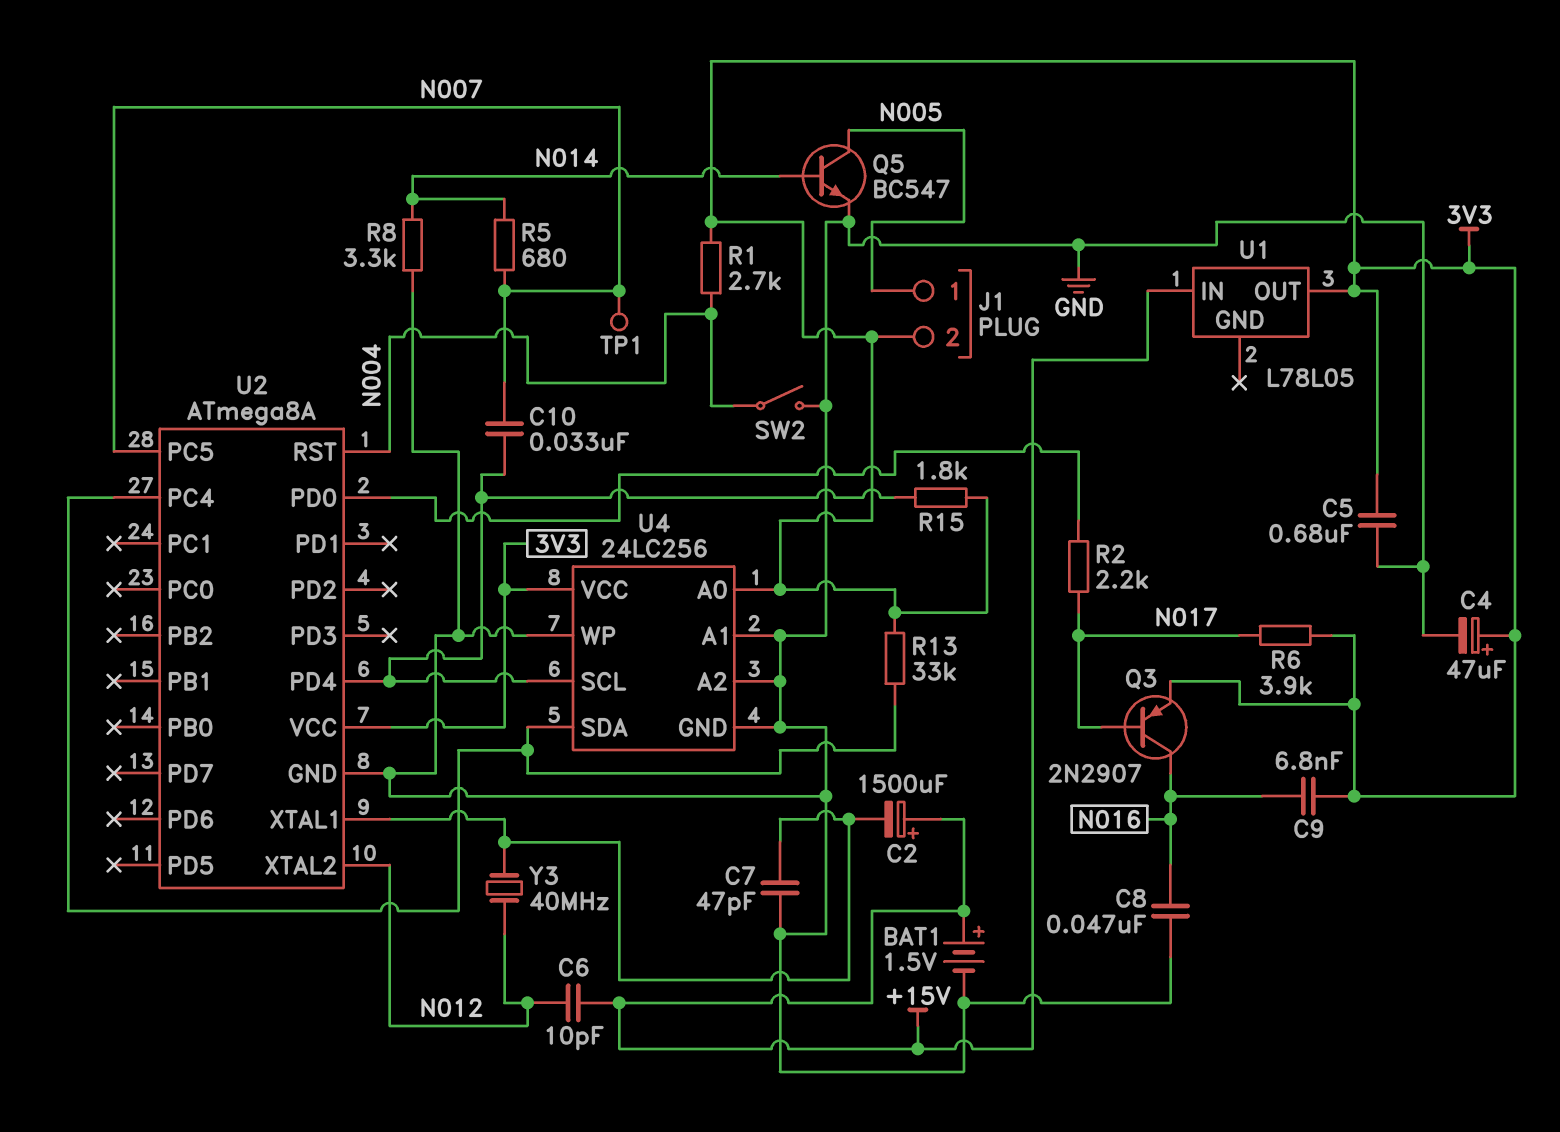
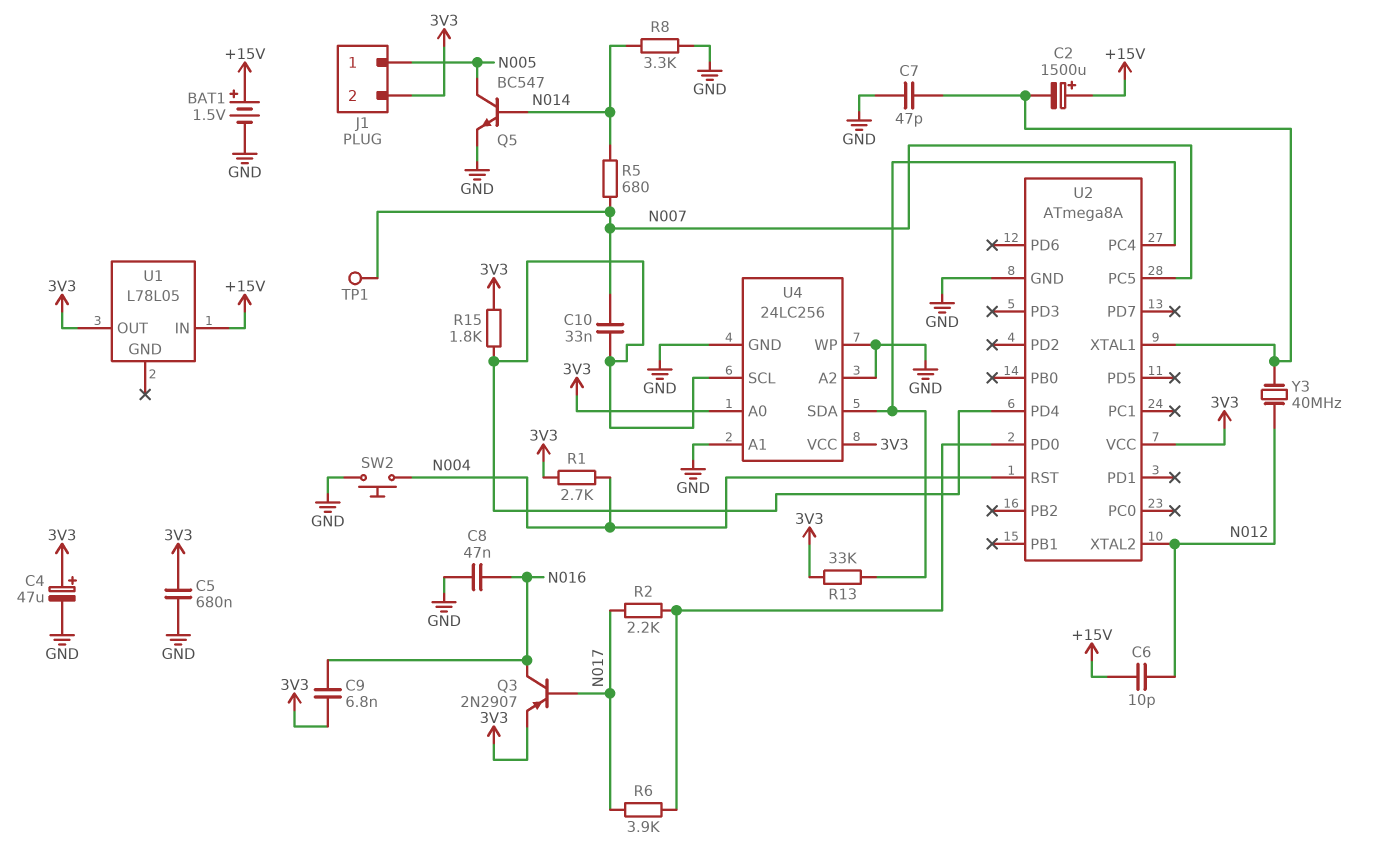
R6: 3.9k (3V3, N017) -> 3.9k (N017, U2/PD0)
SW2: switch (GND, N004) -> button (GND, N004)

